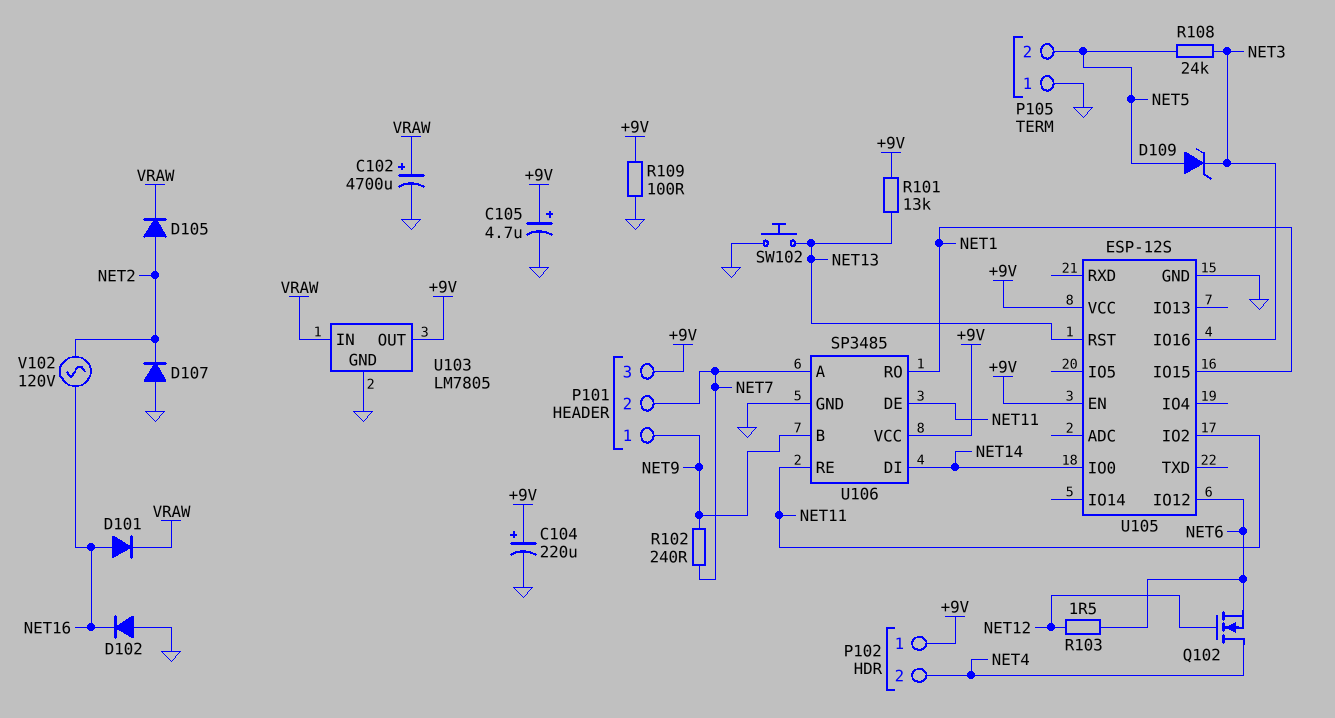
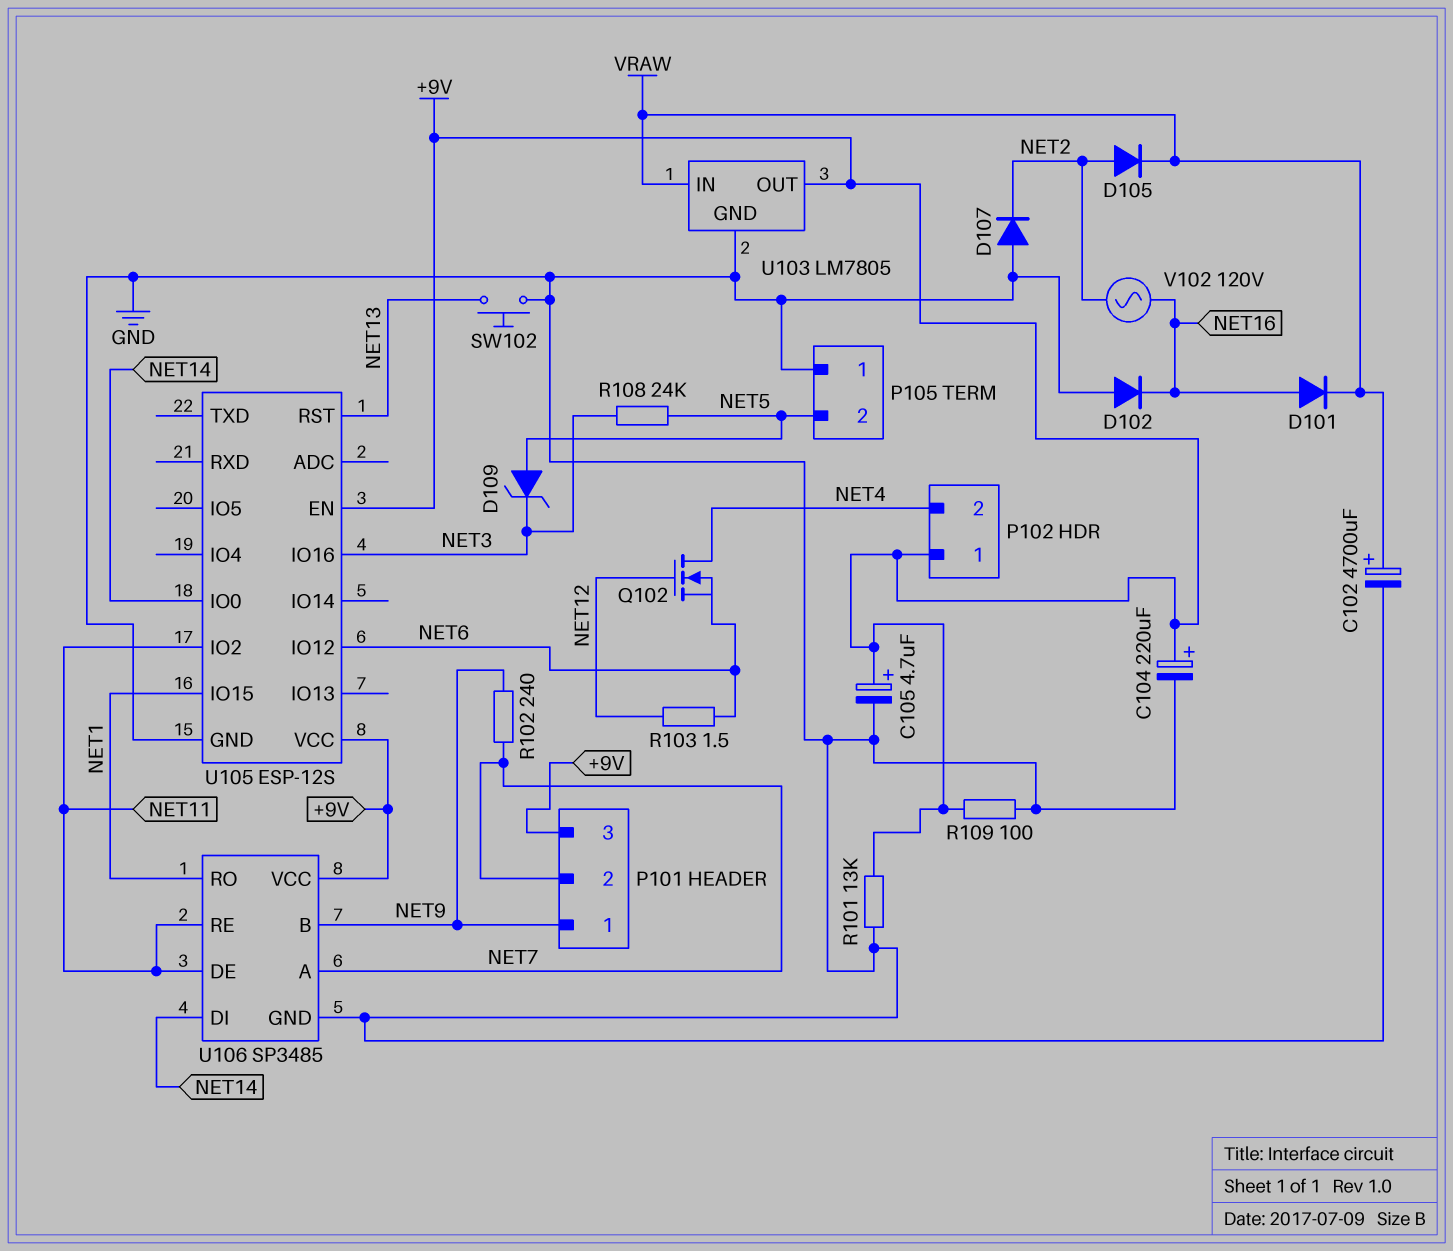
R101: 13k (+9V, NET13) -> 13k (+9V, GND)

